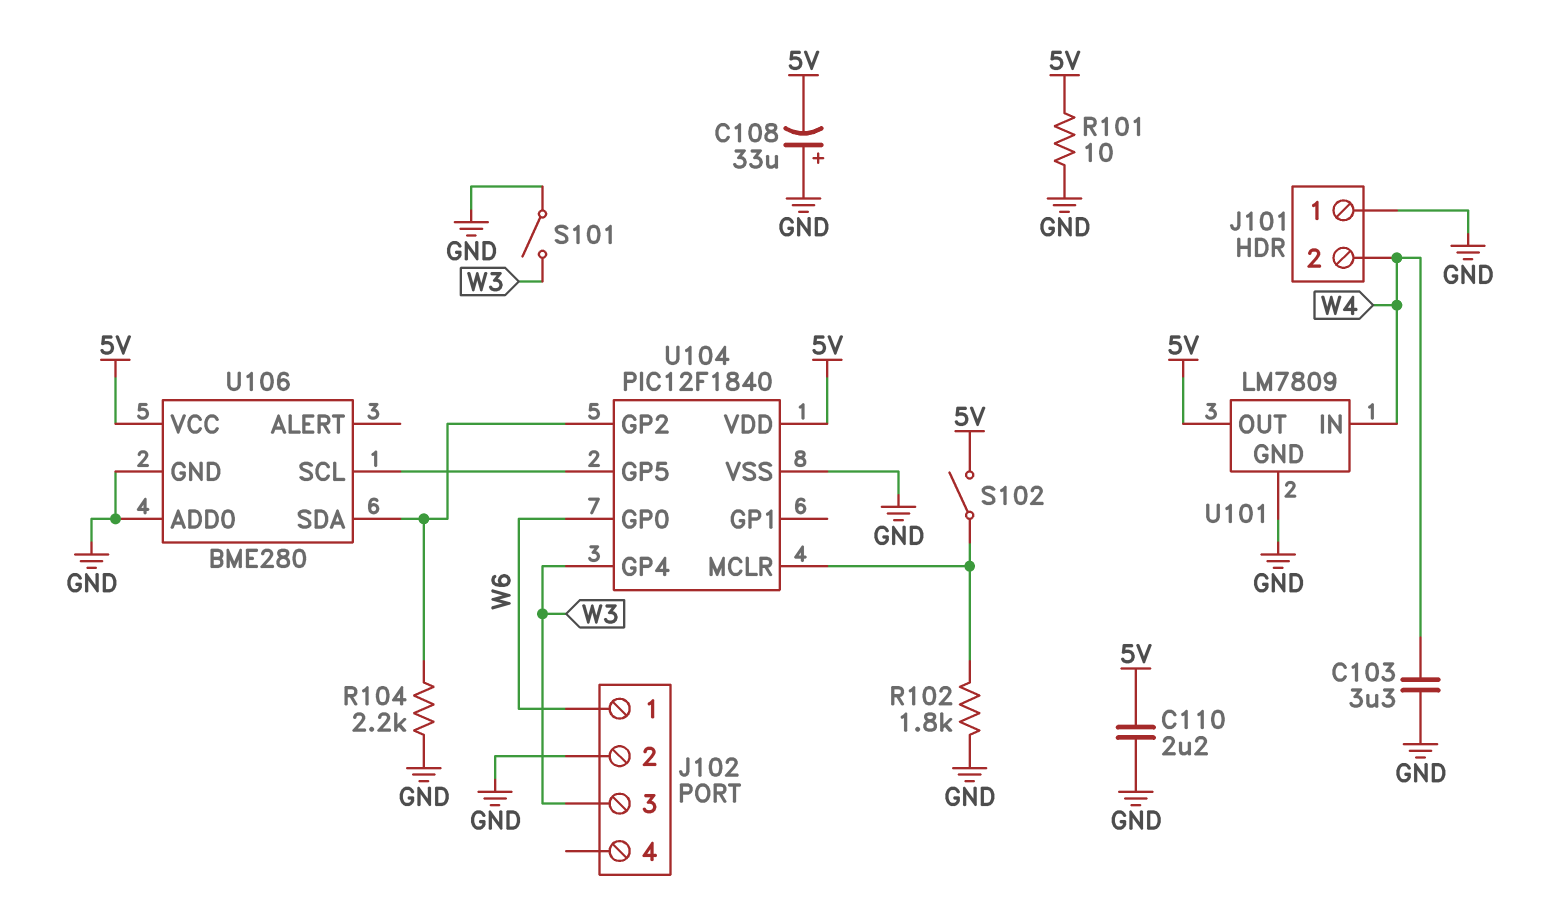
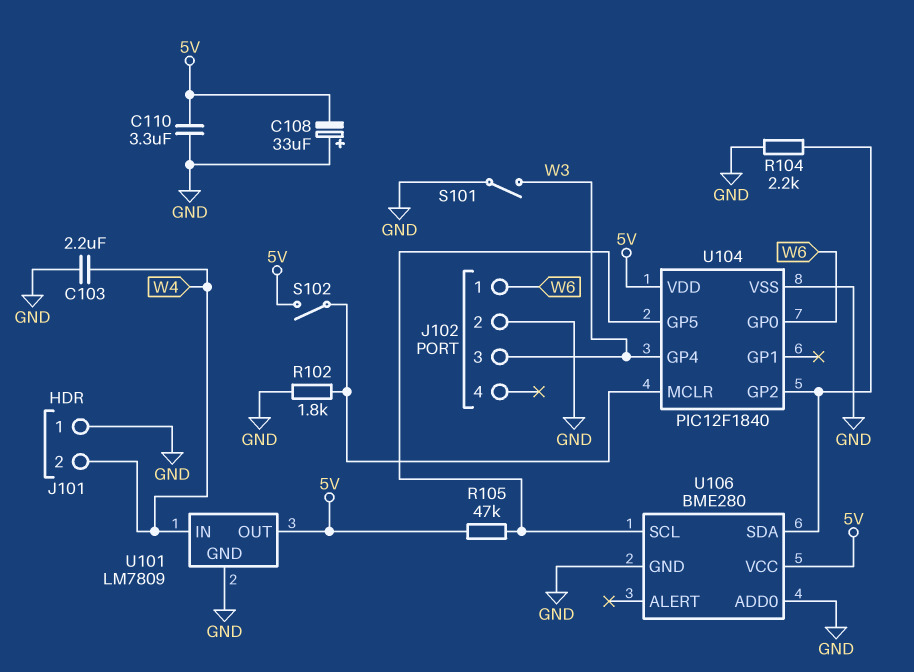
C103: 3.3uF (GND, W4) -> 2.2uF (GND, W4)
C110: 2.2uF (5V, GND) -> 3.3uF (5V, GND)
R101: 10 (5V, GND) -> none
R105: none -> 47k (5V, U104/GP5)

